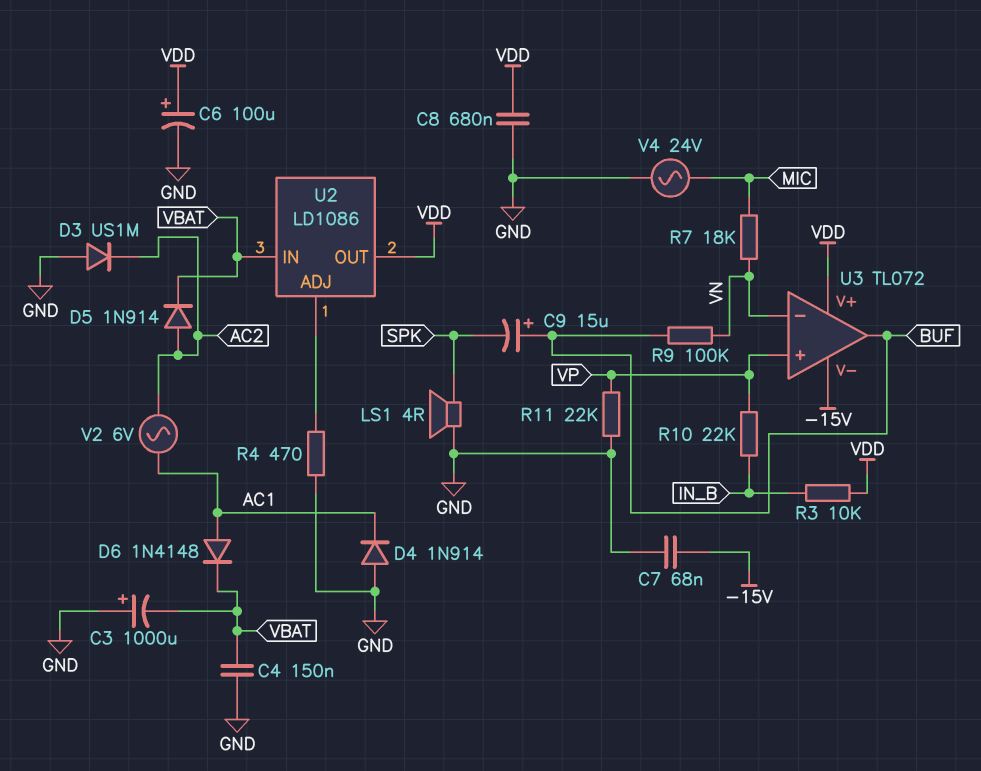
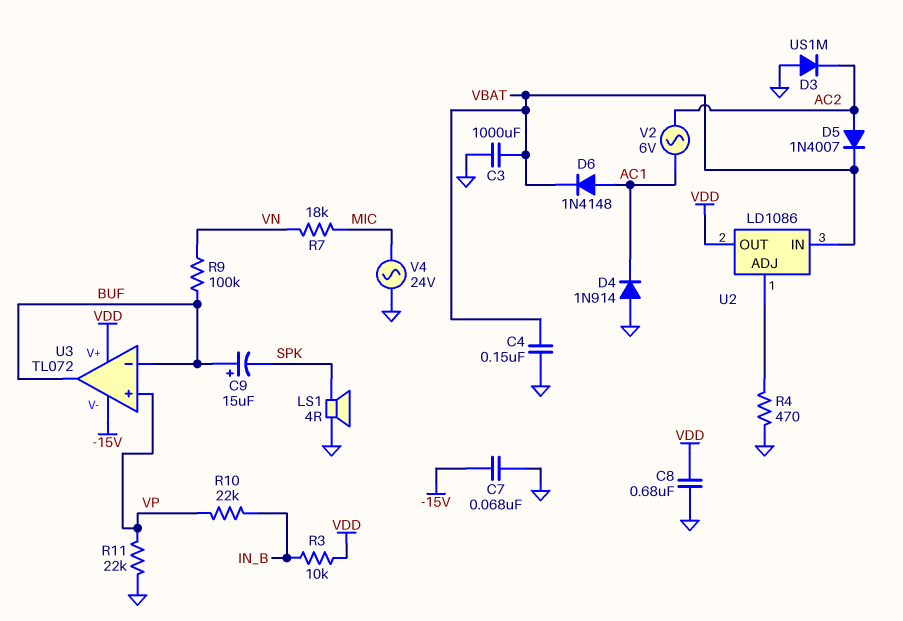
C3: 1000uF (plus GND, minus VBAT) -> 1000uF (GND, VBAT)
C6: 100uF (plus VDD, minus GND) -> none
D5: diode 1N914 (A AC2, K VBAT) -> diode 1N4007 (A AC2, K VBAT)
U3 pin in-: VN -> BUF

